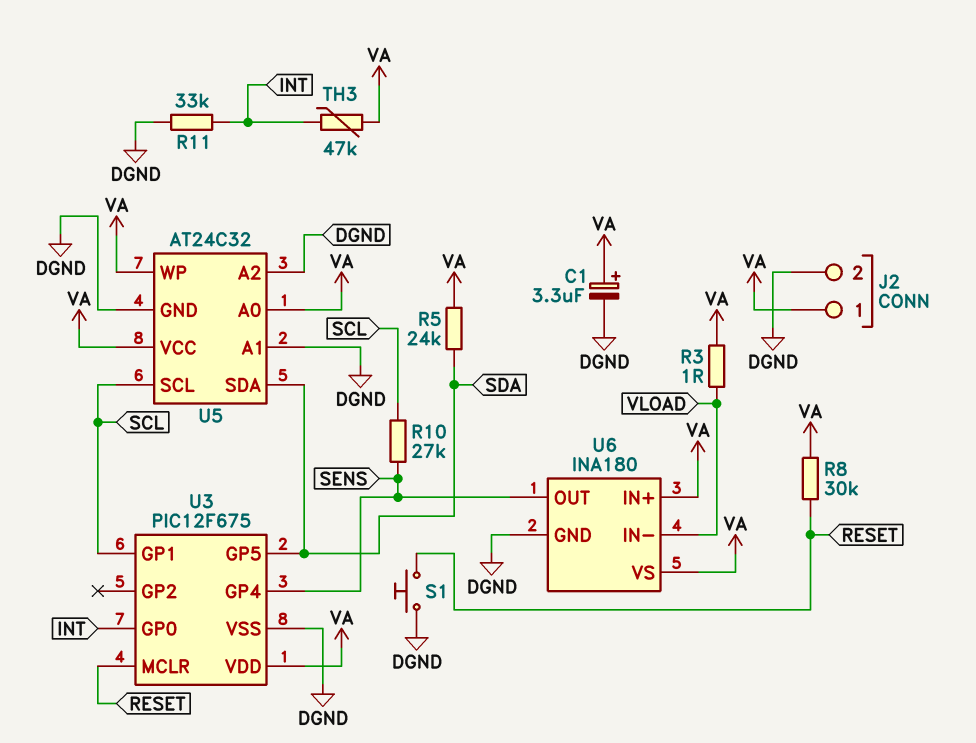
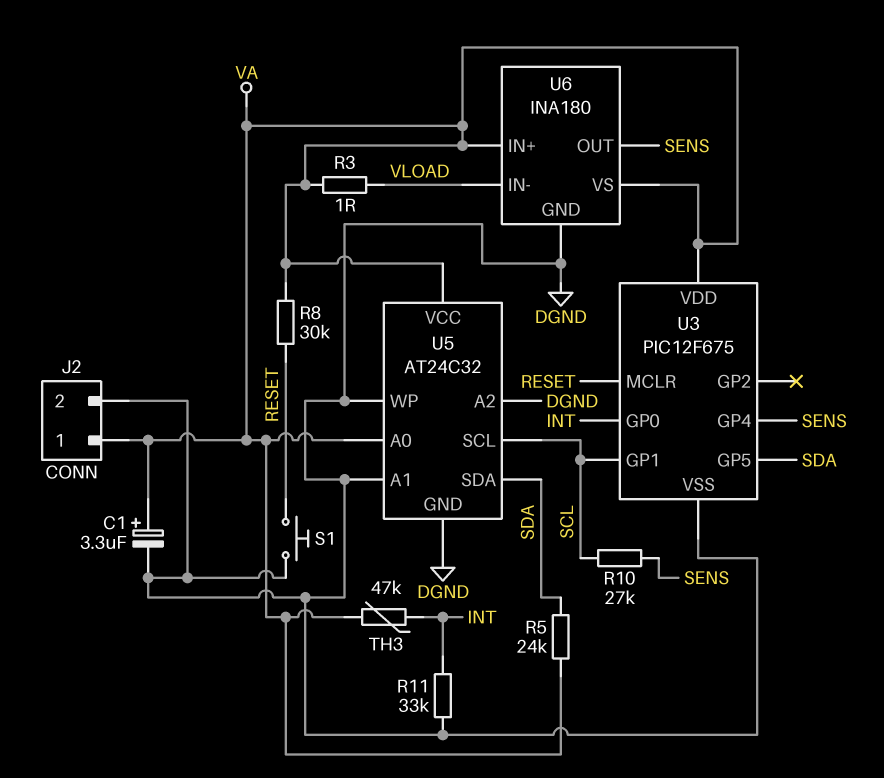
U5 pin WP: VA -> DGND

